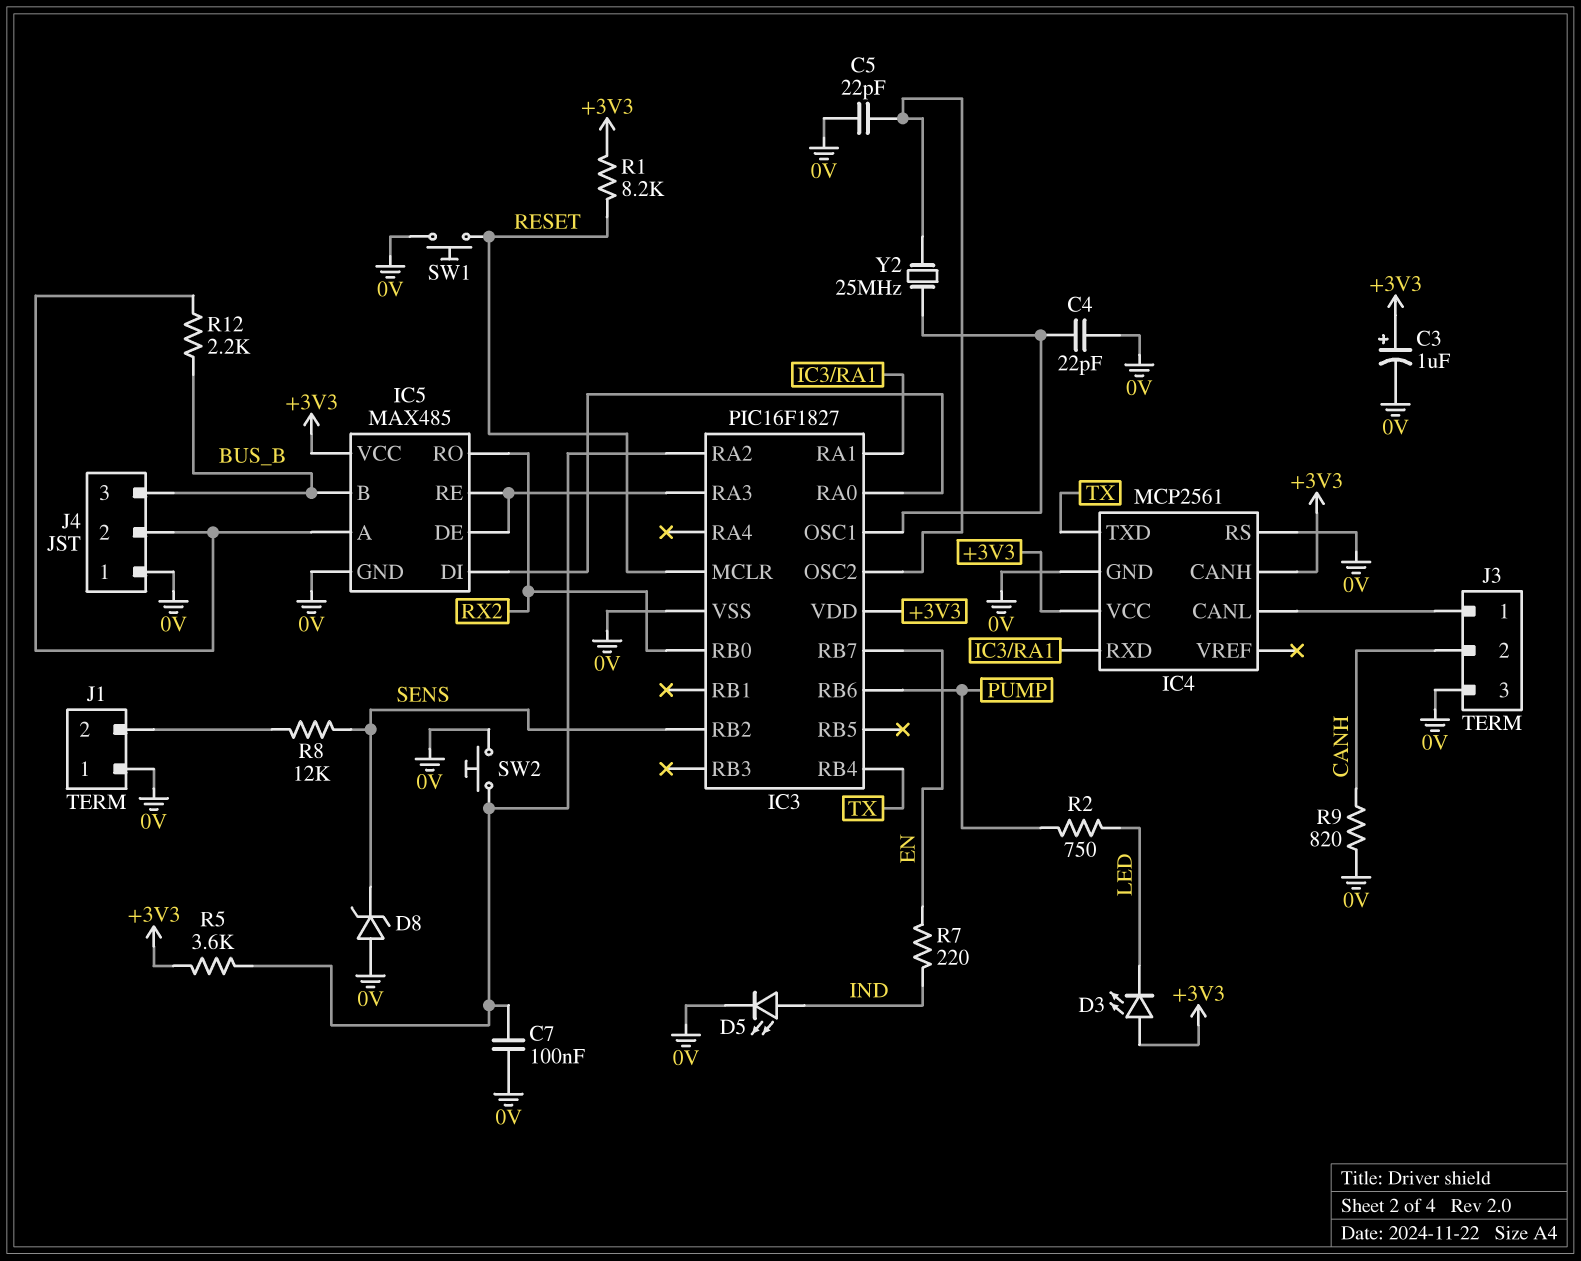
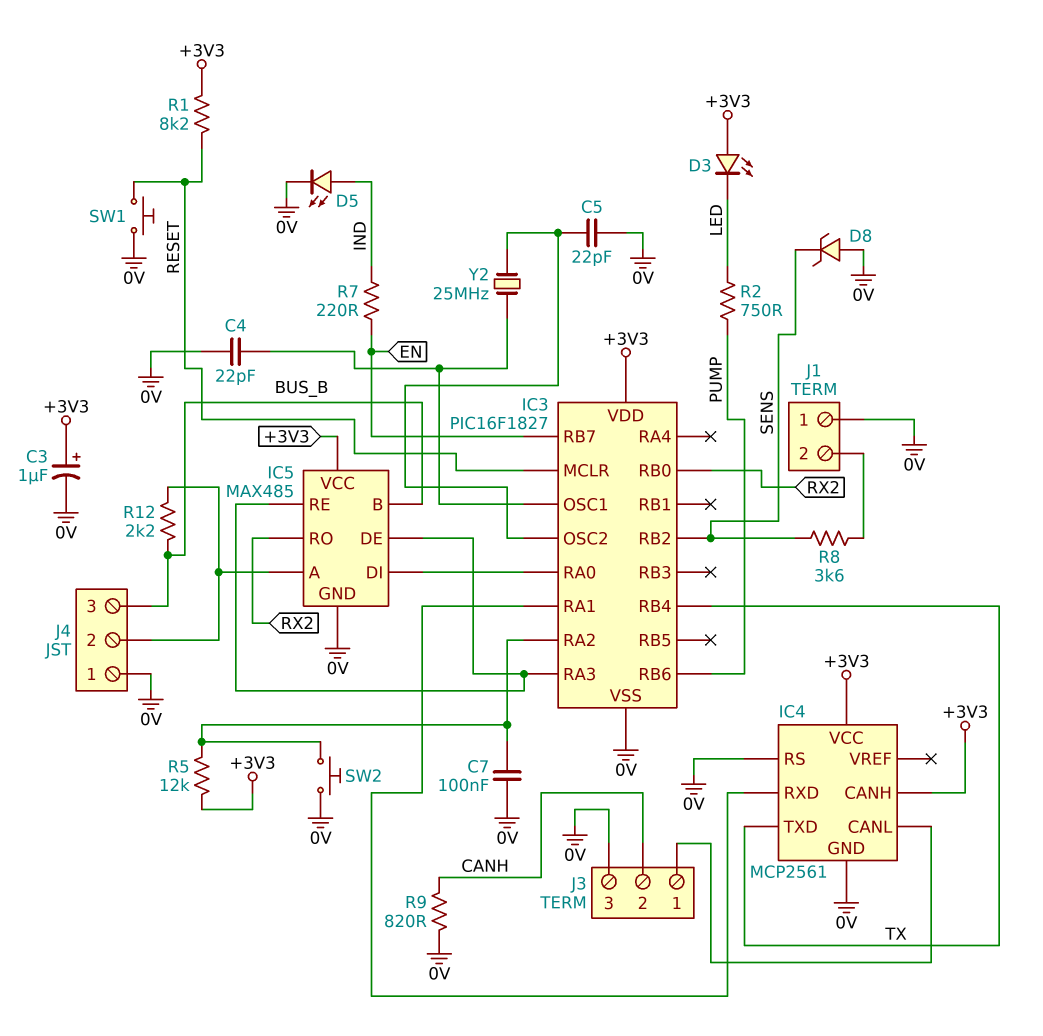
R5: 3.6k (+3V3, IC3/RA2) -> 12k (+3V3, IC3/RA2)
R8: 12k (J1/2, SENS) -> 3.6k (J1/2, SENS)

